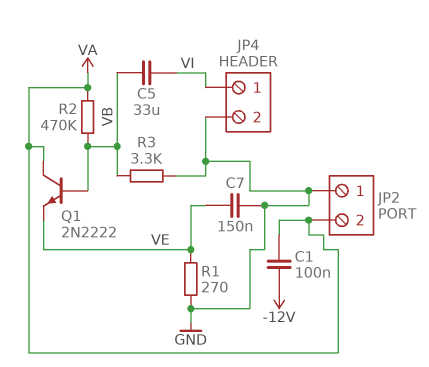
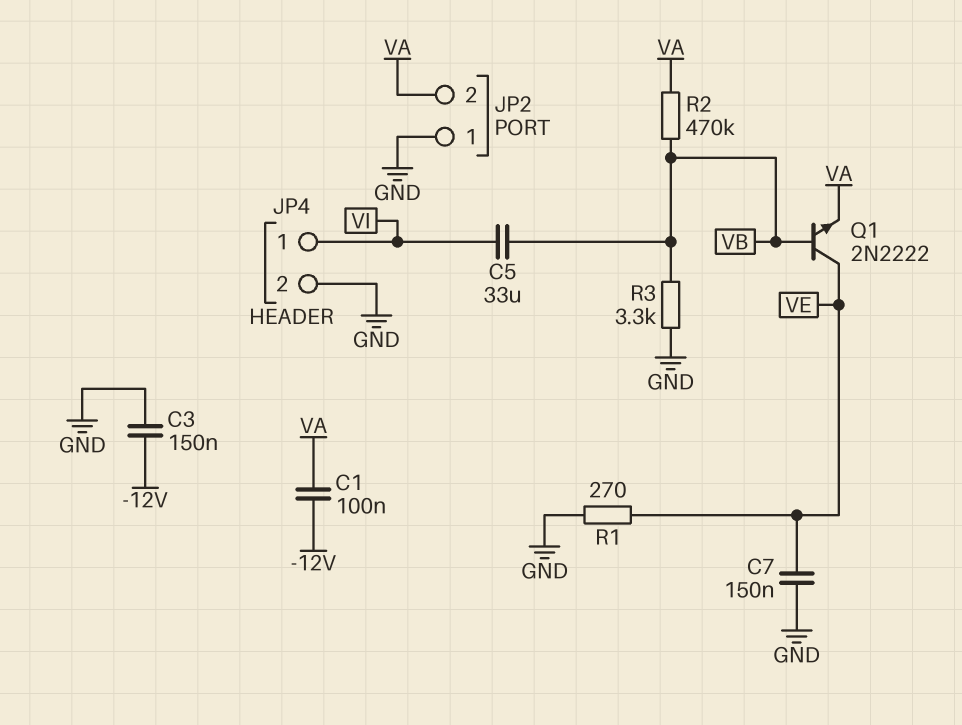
C3: none -> 150nF (-12V, GND)
Q1: NPN 2N2222 (B VB, C VA, E VE) -> NPN 2N2222 (B VB, C VE, E VA)

